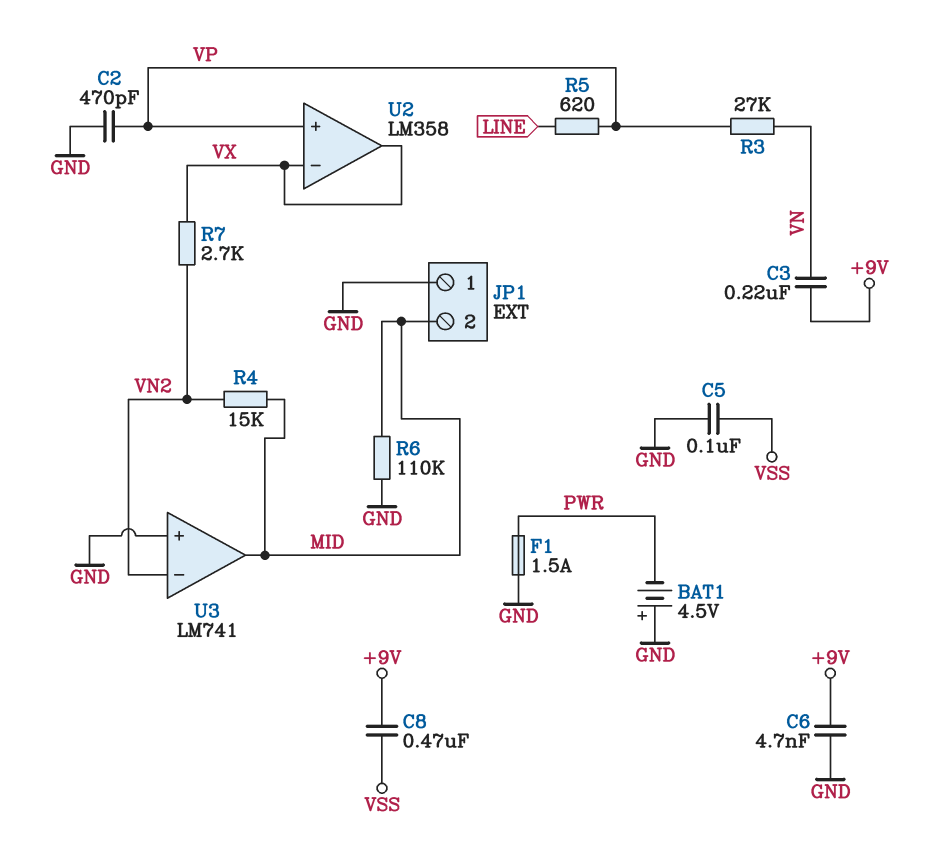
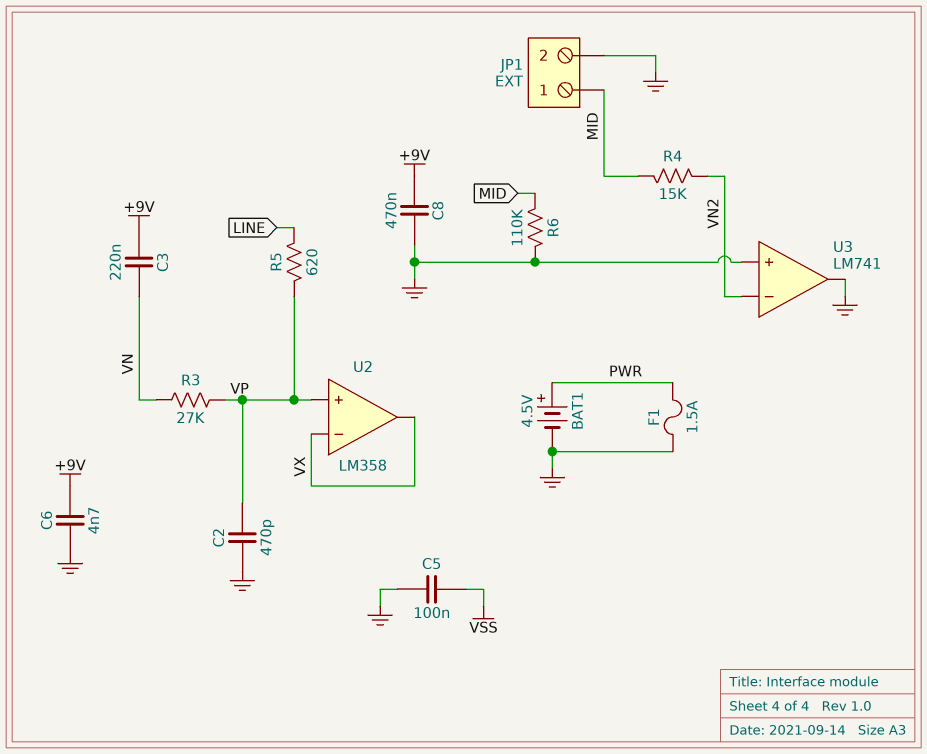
BAT1: 4.5V (plus GND, minus PWR) -> 4.5V (plus PWR, minus GND)
C8: 470nF (+9V, VSS) -> 470nF (+9V, GND)
JP1 pin 1: GND -> MID
JP1 pin 2: MID -> GND
R7: 2.7k (VN2, VX) -> none
U3 pin out: MID -> GND

